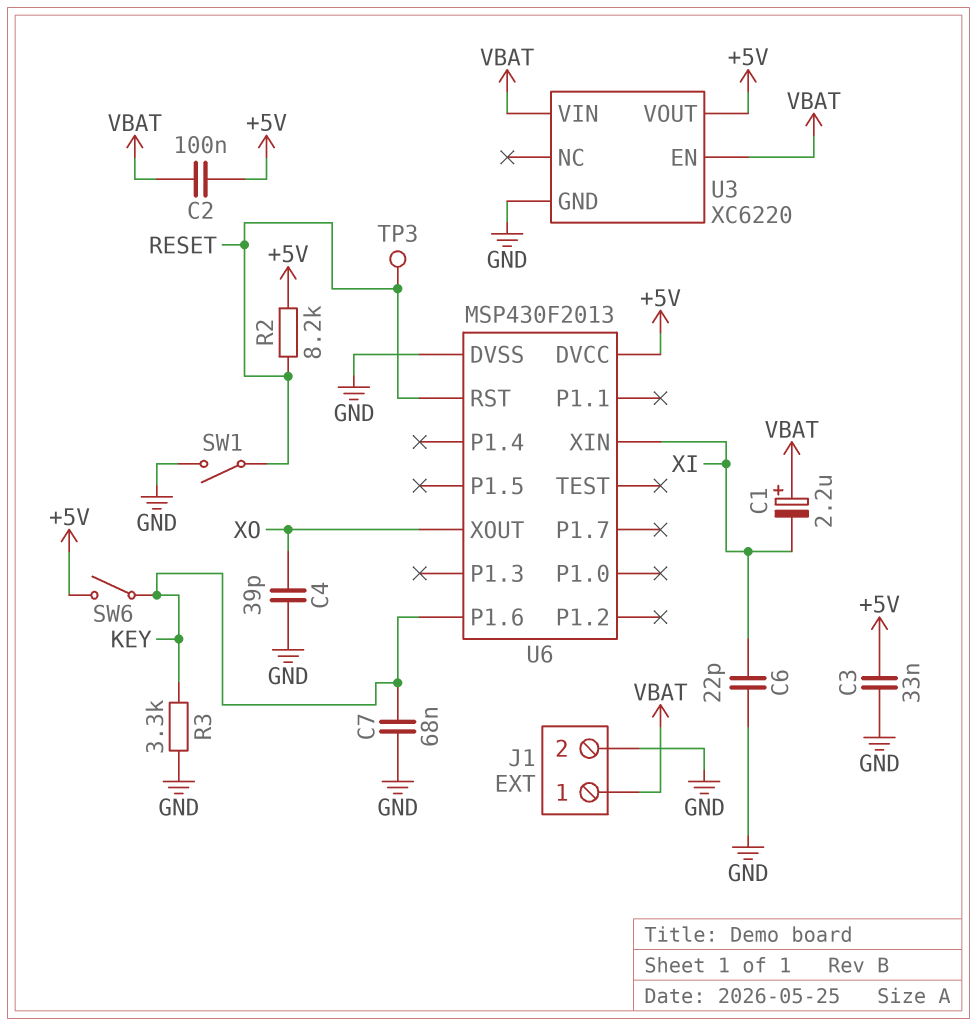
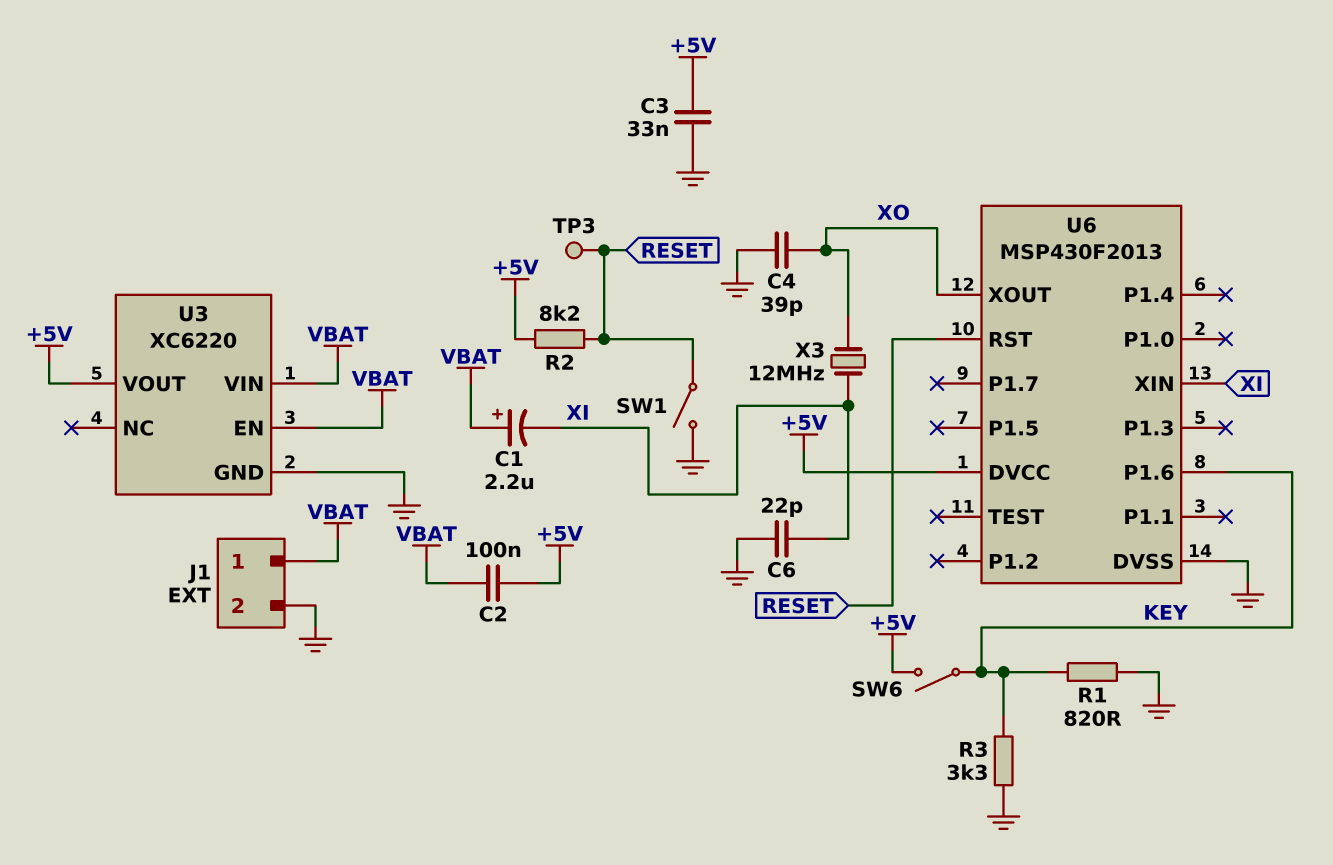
C7: 68nF (GND, KEY) -> none
R1: none -> 820 (GND, KEY)
X3: none -> 12MHz (XI, XO)

